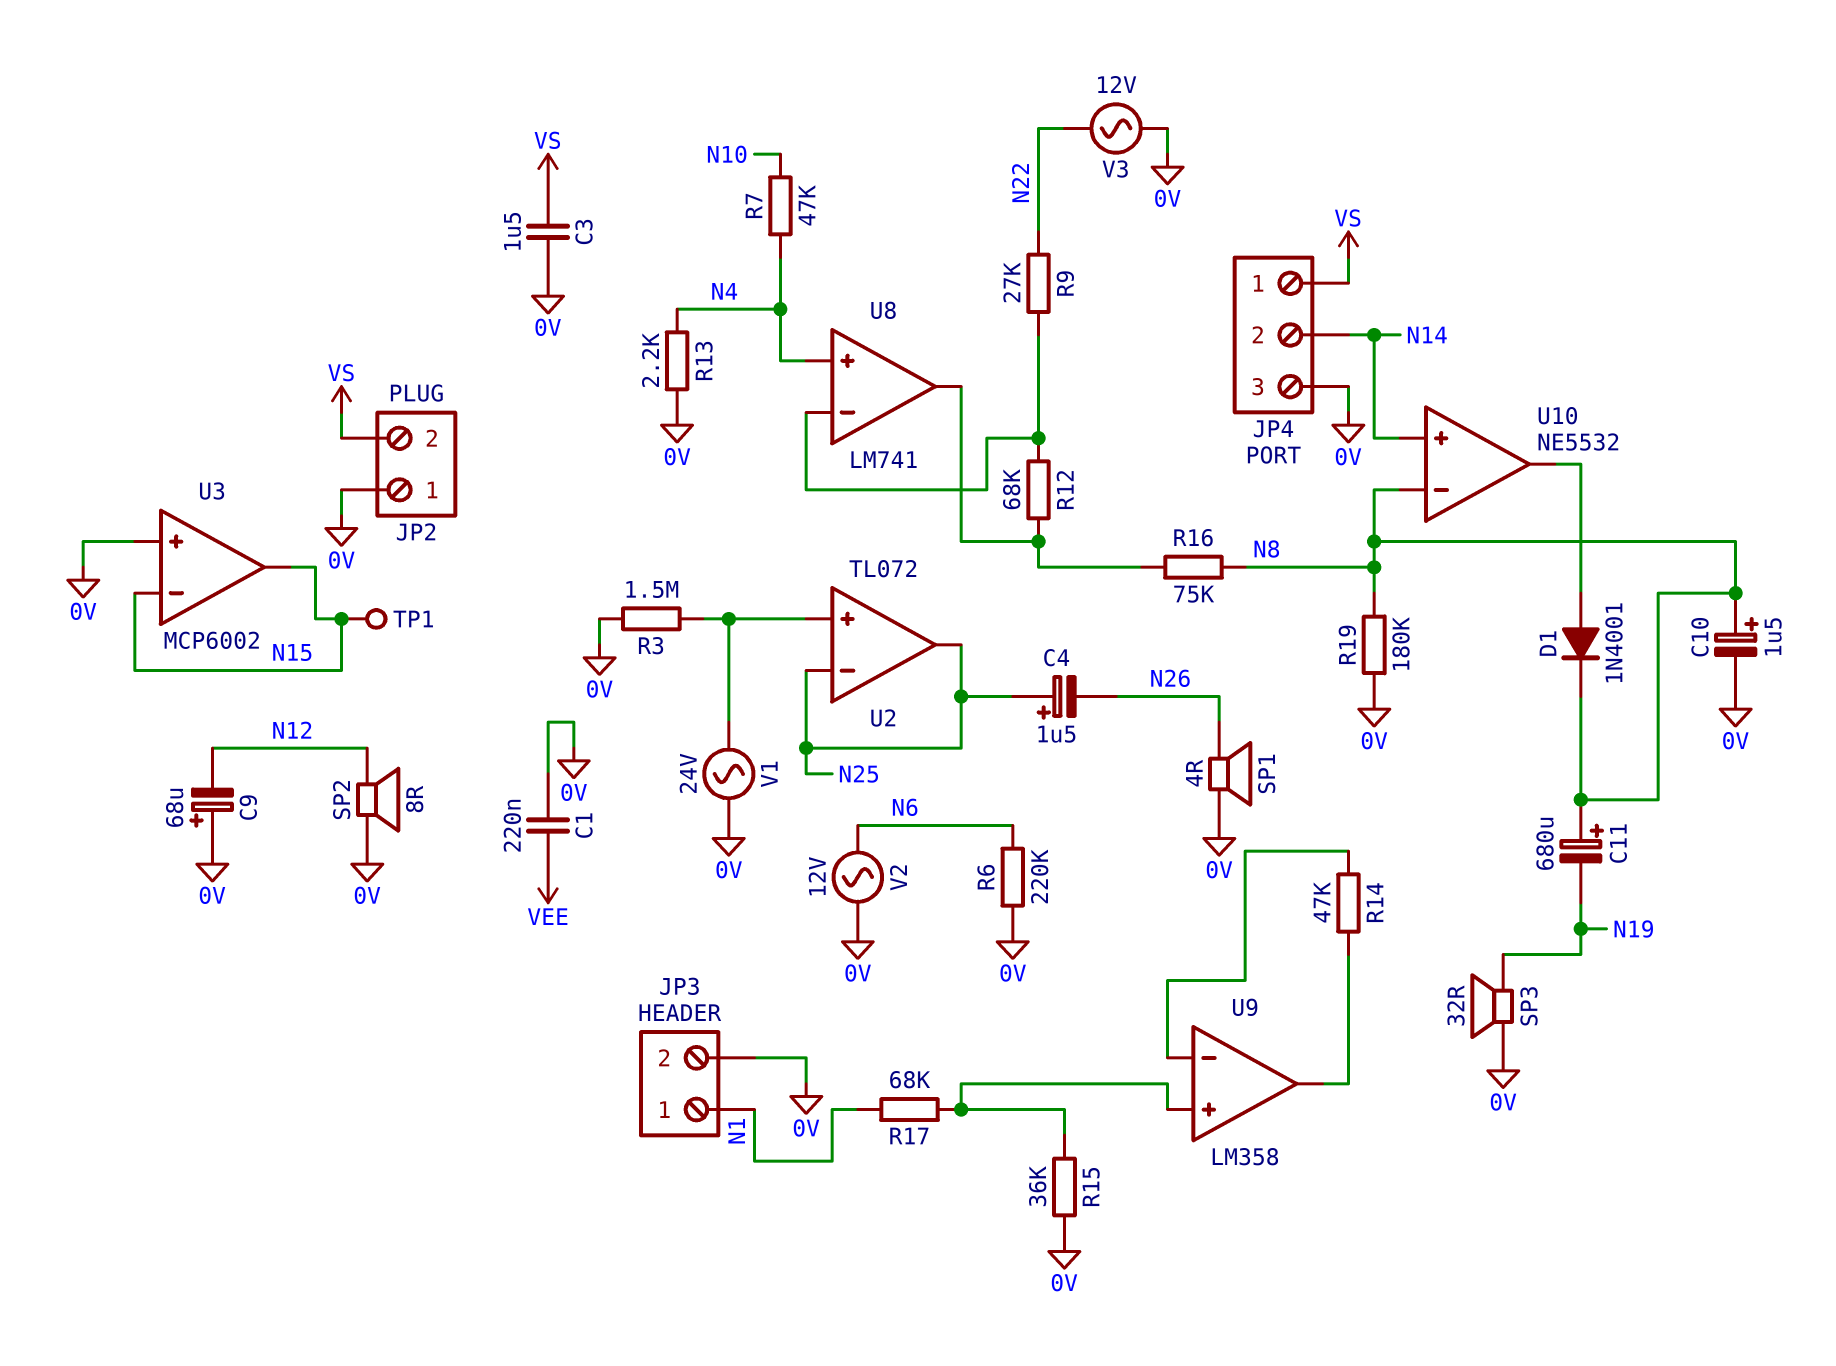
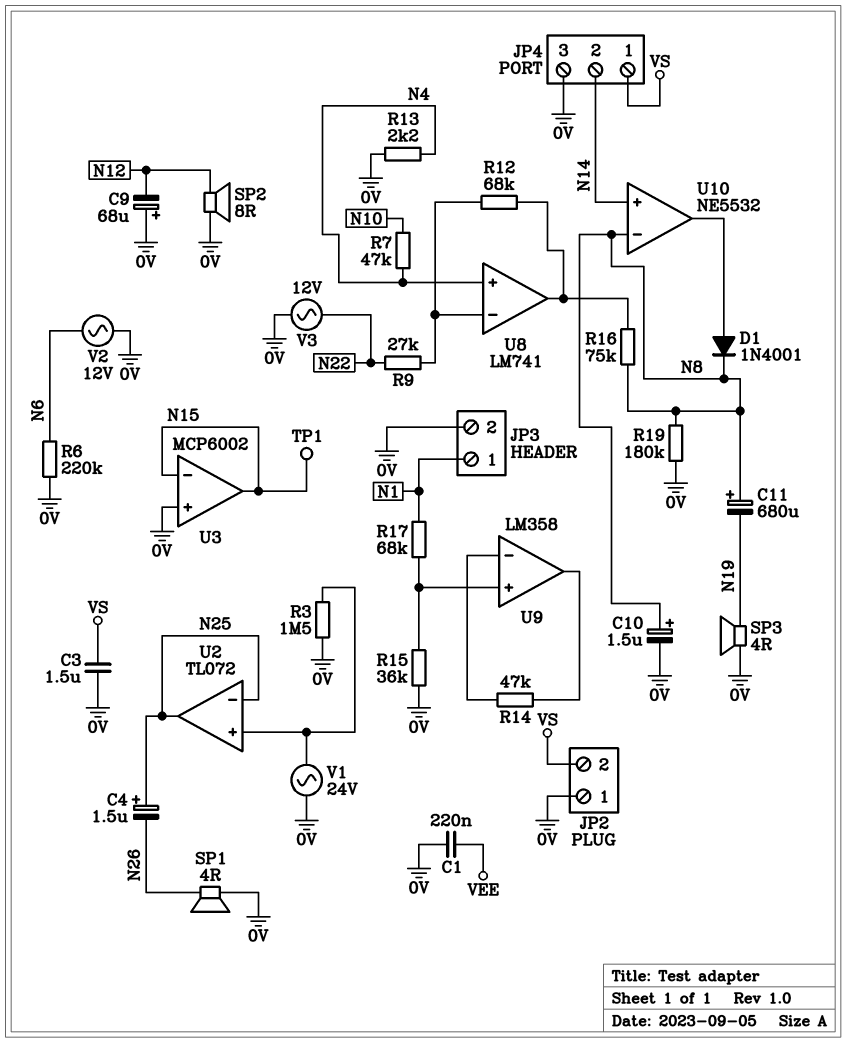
SP3: speaker 32R (0V, N19) -> speaker 4R (0V, N19)

